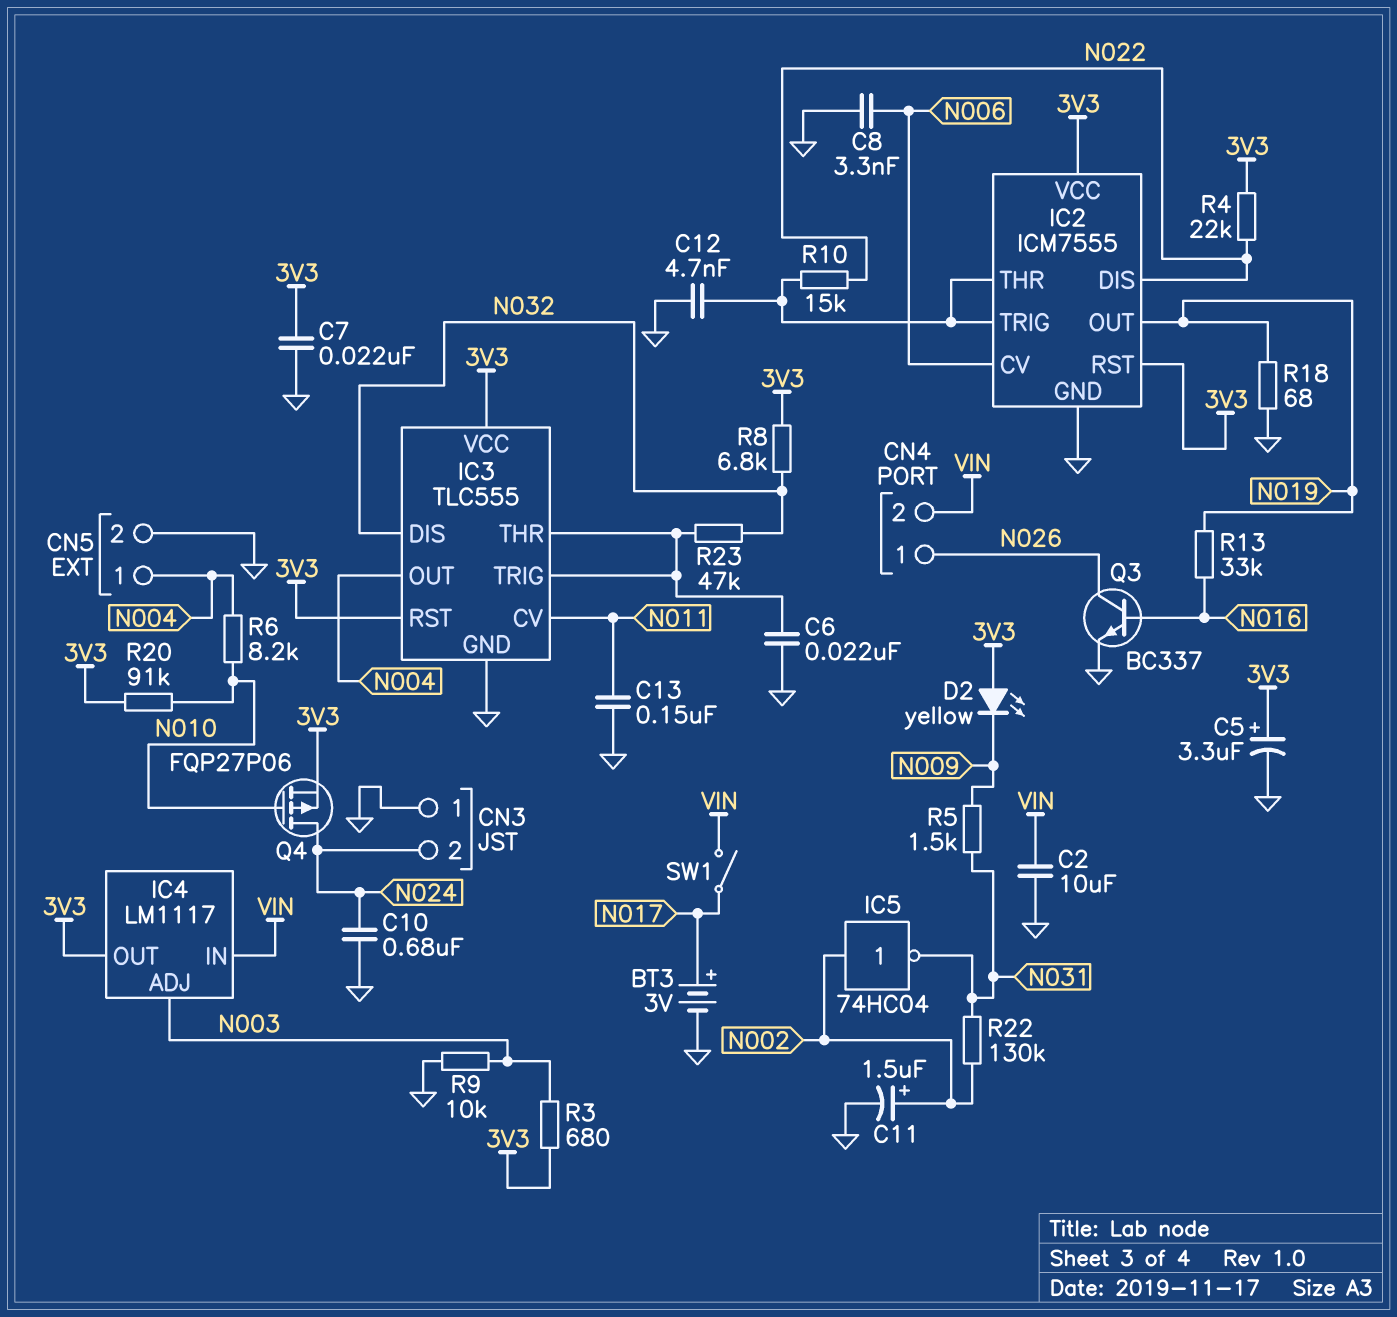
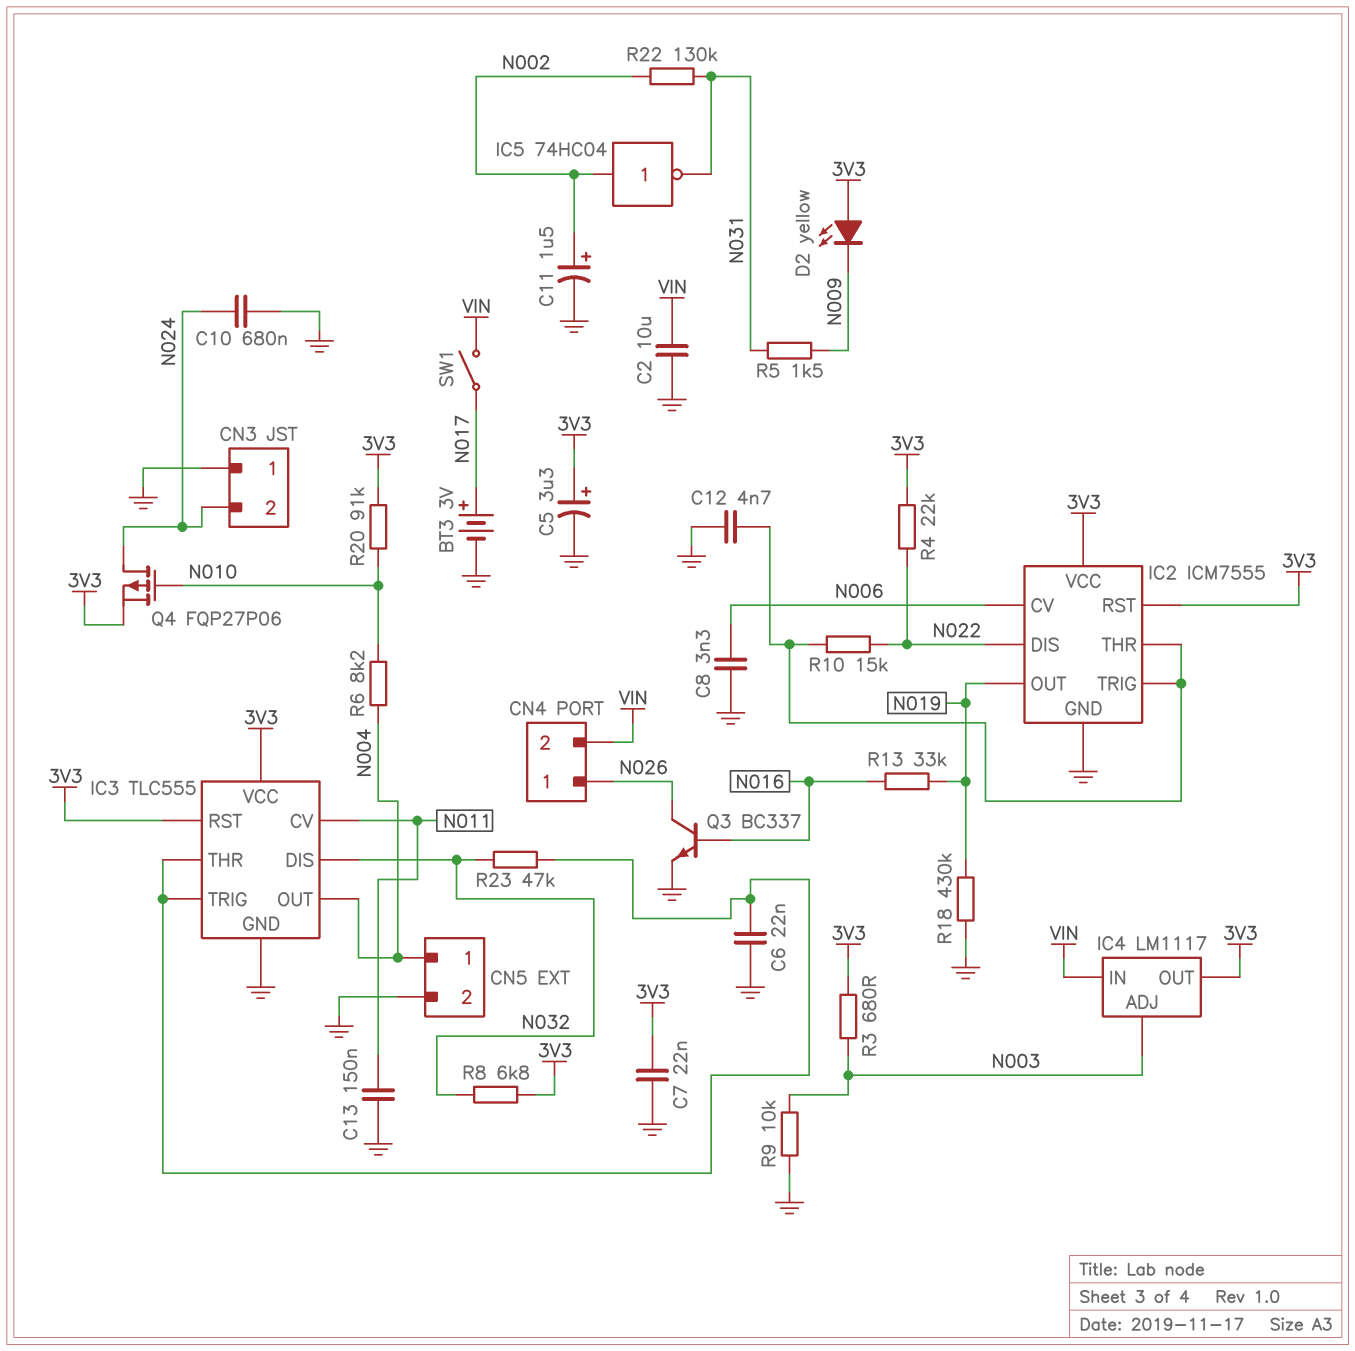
R18: 68 (GND, N019) -> 430k (GND, N019)

